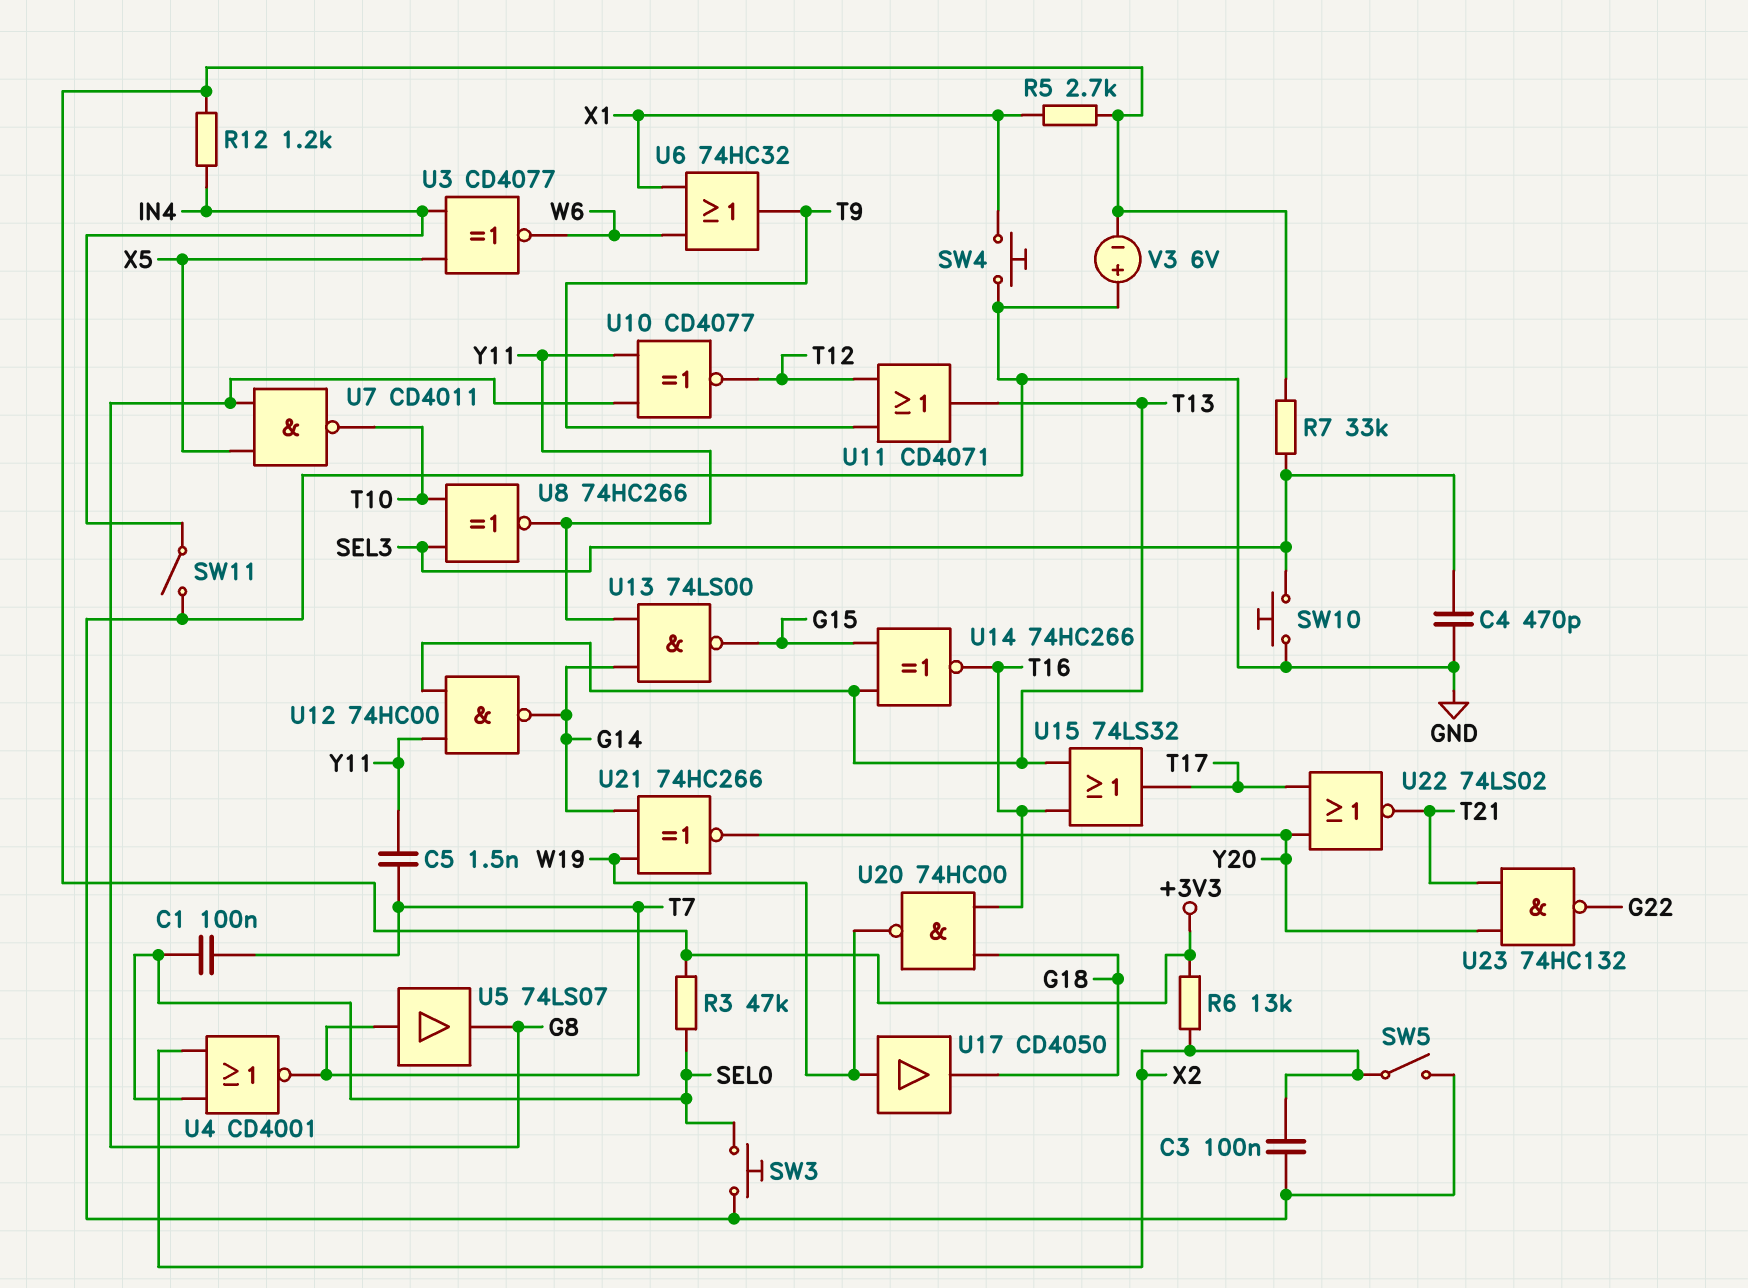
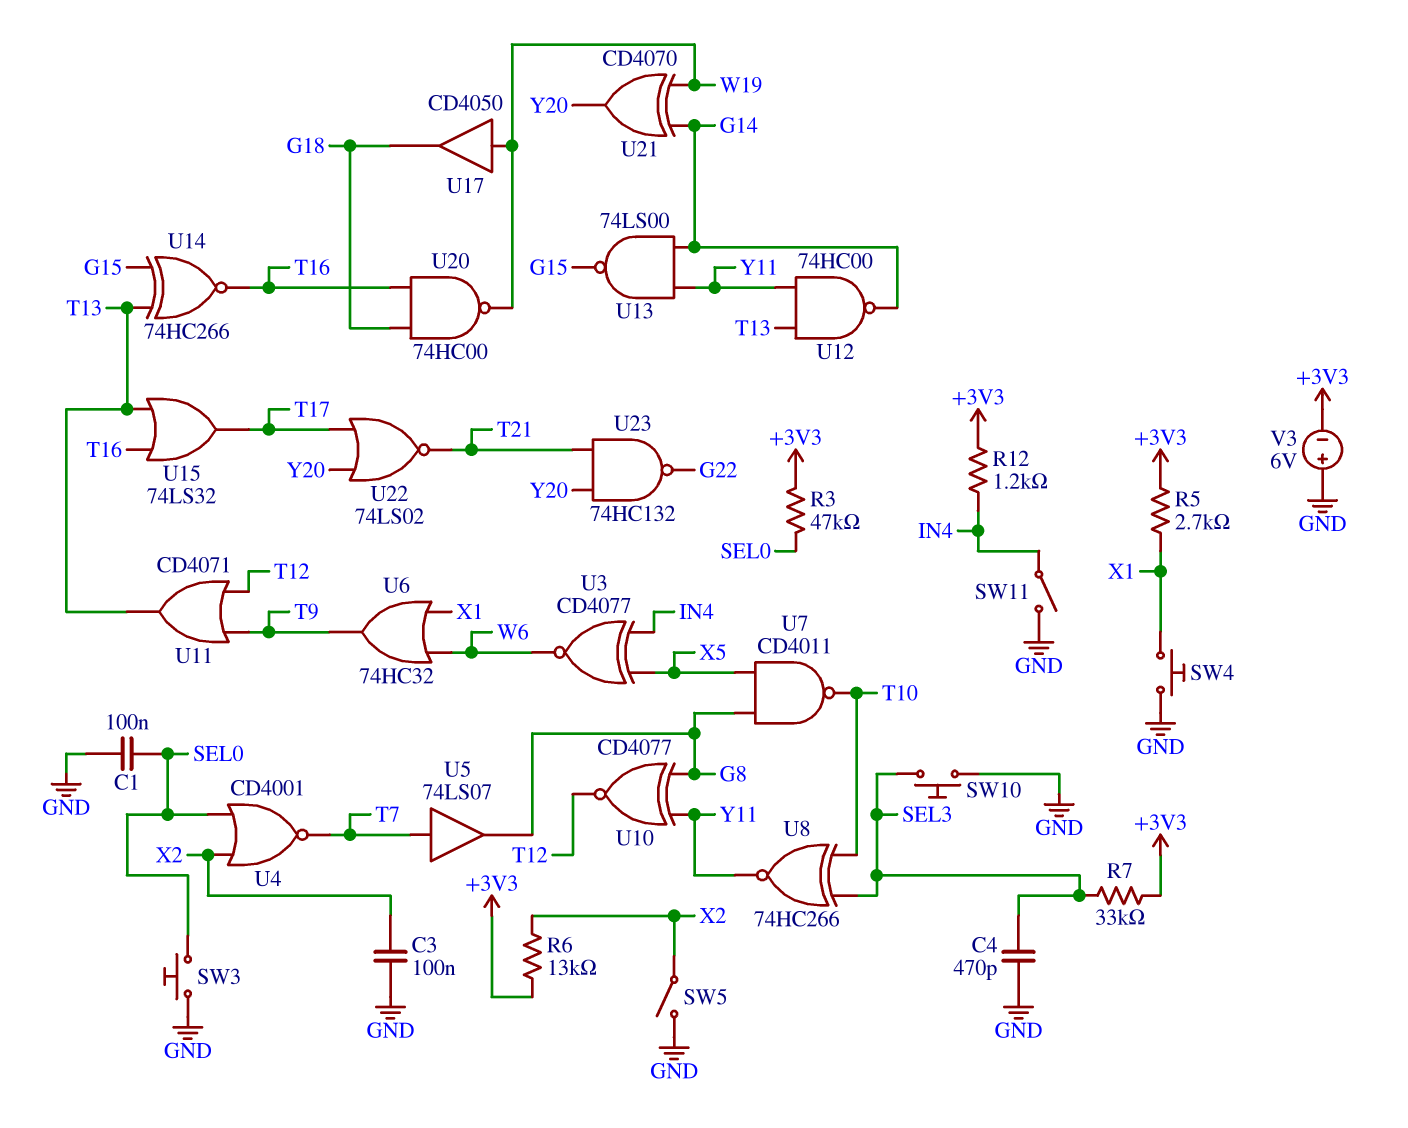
C1: 100nF (SEL0, T7) -> 100nF (GND, SEL0)
C5: 1.5nF (T7, Y11) -> none
U21: XNOR 74HC266 (in G14, in W19, out Y20) -> XOR CD4070 (in G14, in W19, out Y20)

